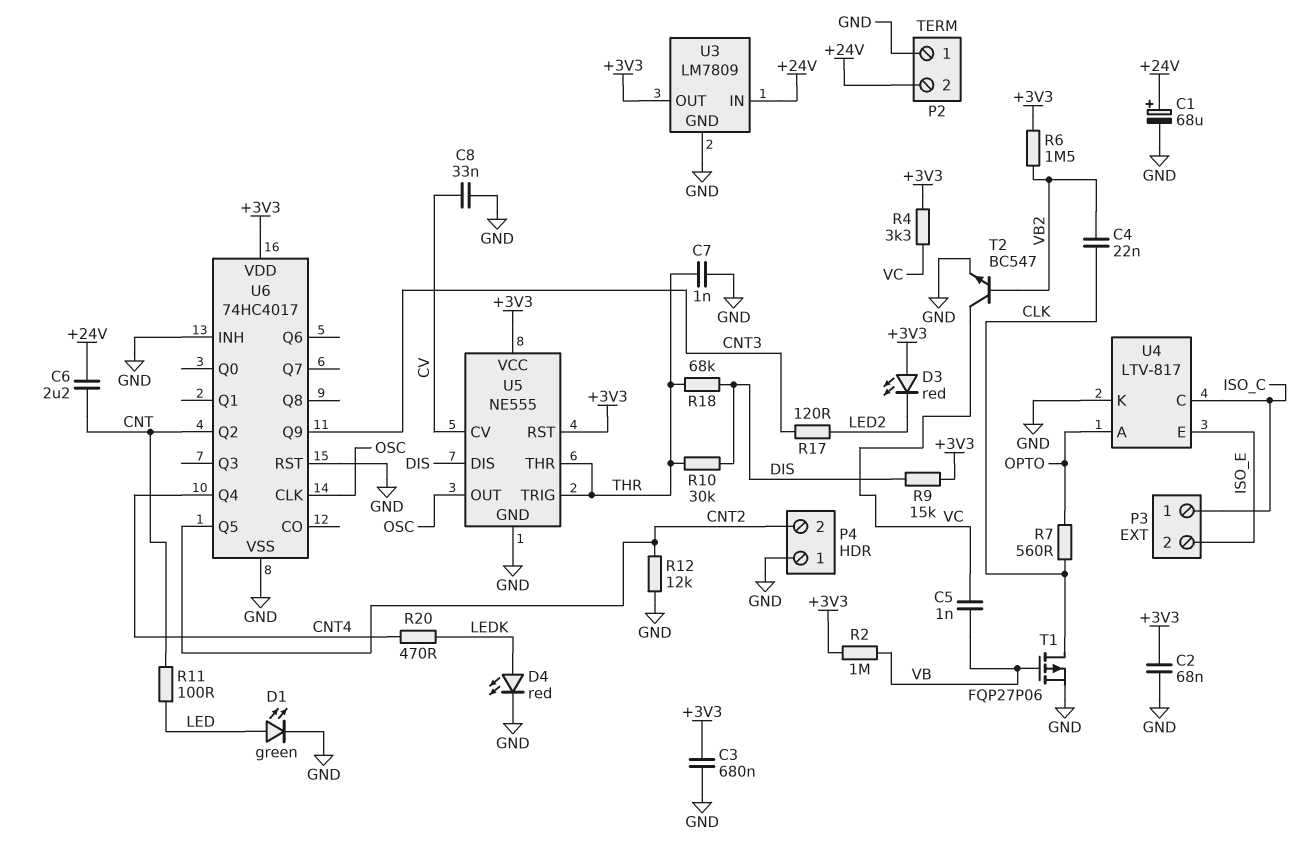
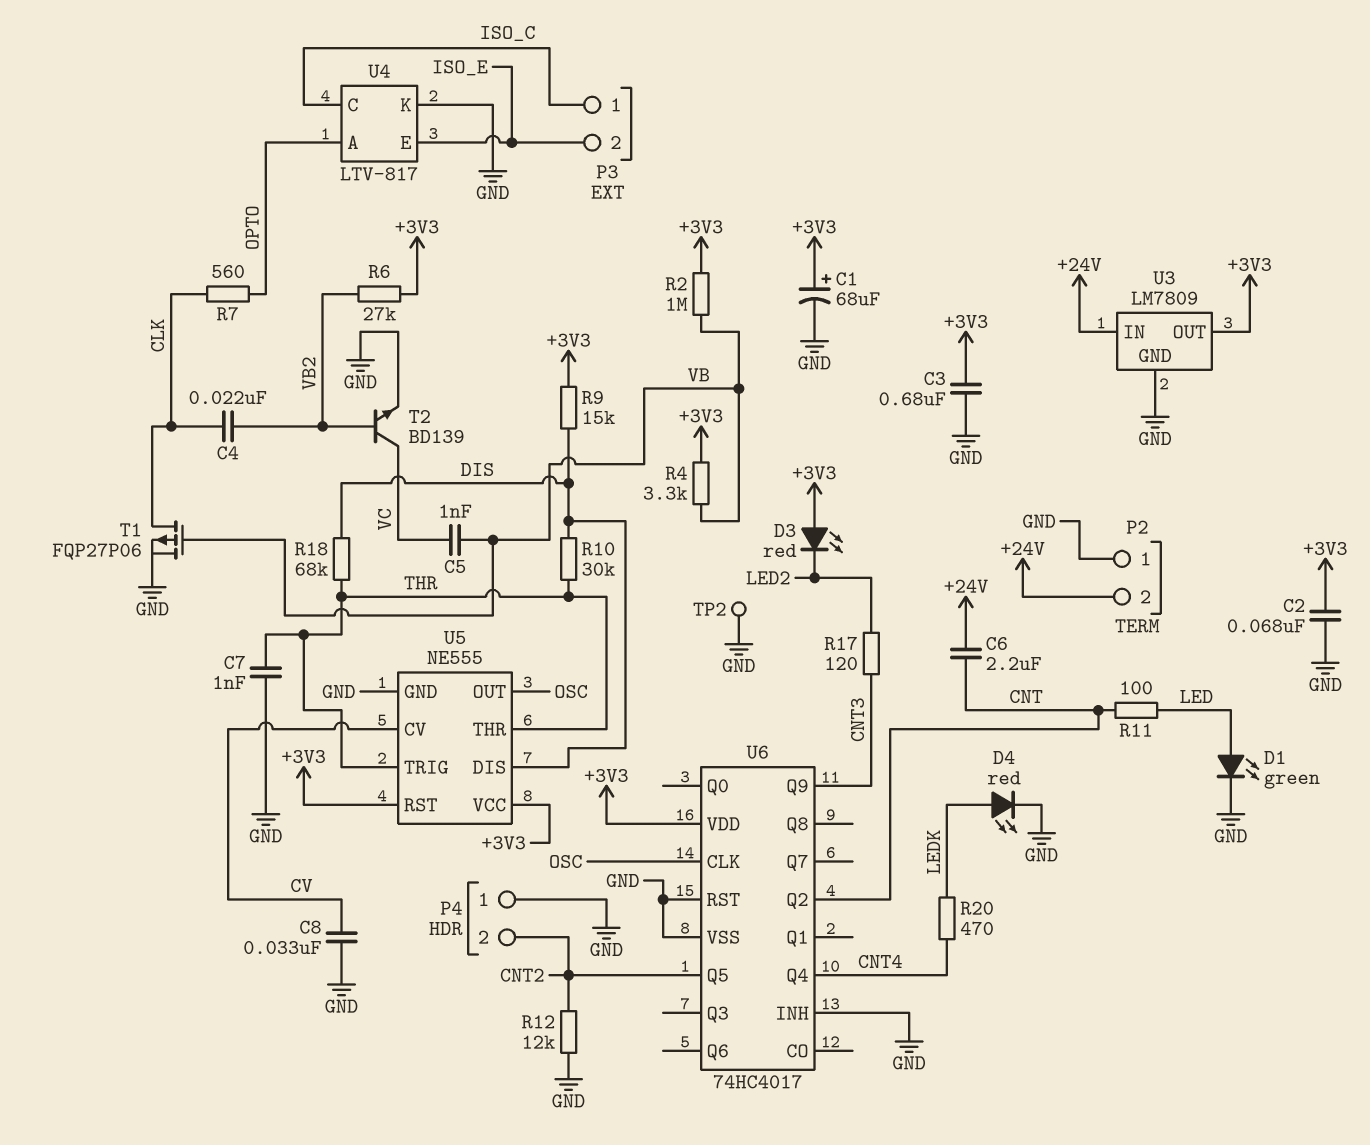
C1: 68uF (plus +24V, minus GND) -> 68uF (plus +3V3, minus GND)
R4: 3.3k (+3V3, VC) -> 3.3k (+3V3, VB)
R6: 1.5M (+3V3, VB2) -> 27k (+3V3, VB2)
T2: NPN BC547 (B VB2, C VC, E GND) -> NPN BD139 (B VB2, C VC, E GND)
TP2: none -> test point (GND)

